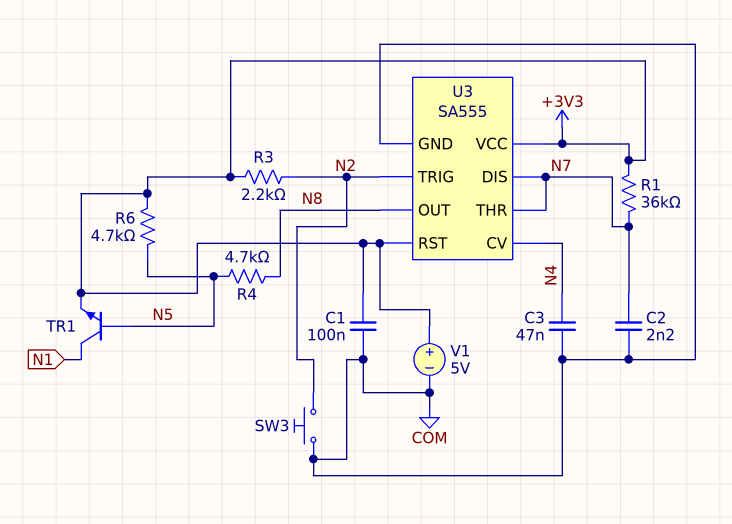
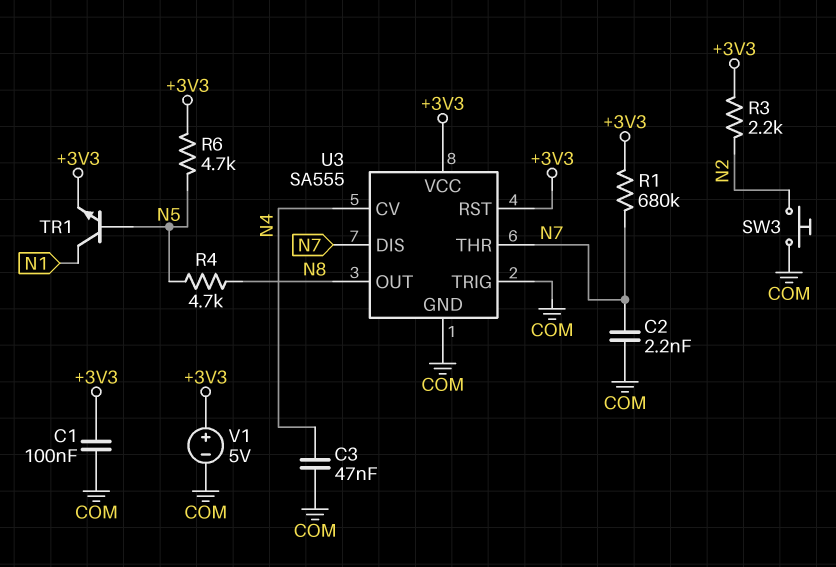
R1: 36k (+3V3, N7) -> 680k (+3V3, N7)
U3 pin TRIG: N2 -> COM

